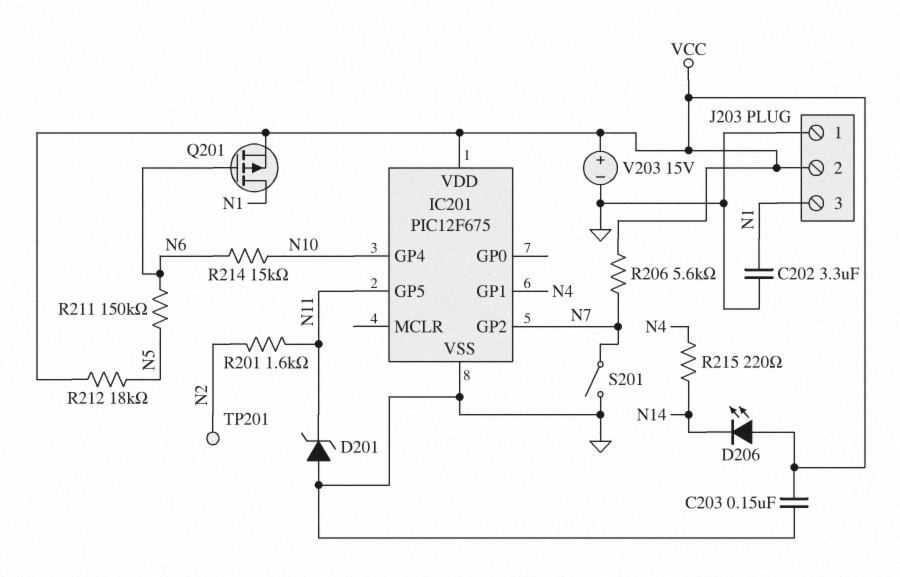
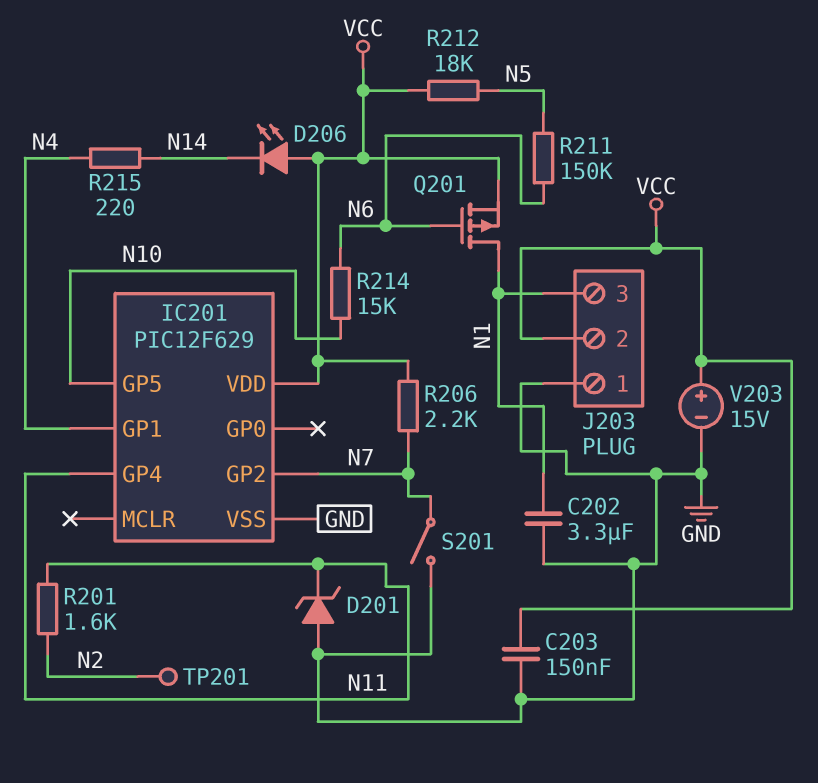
IC201: PIC12F675 -> PIC12F629
IC201 pin GP4: N10 -> N11
IC201 pin GP5: N11 -> N10
R206: 5.6k (N7, VCC) -> 2.2k (N7, VCC)

